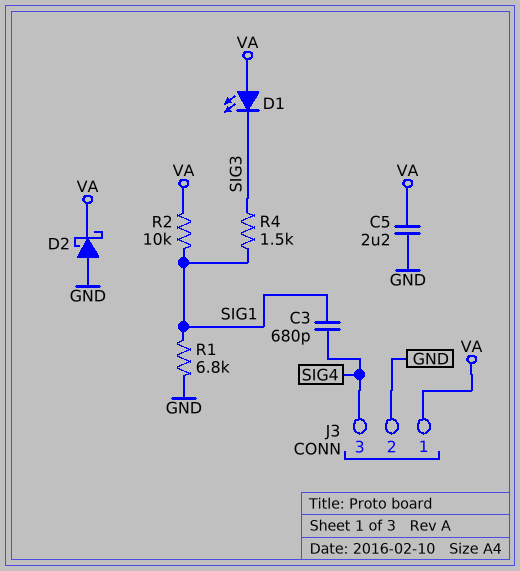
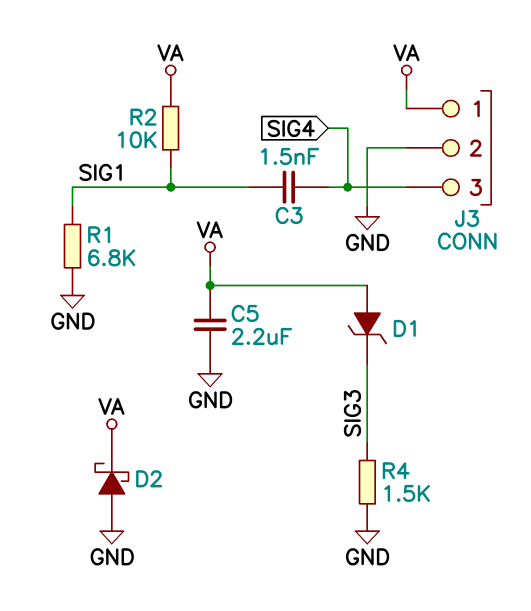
C3: 680pF (SIG1, SIG4) -> 1.5nF (SIG1, SIG4)
D1: LED (A VA, K SIG3) -> zener (A VA, K SIG3)
R4: 1.5k (SIG1, SIG3) -> 1.5k (GND, SIG3)

